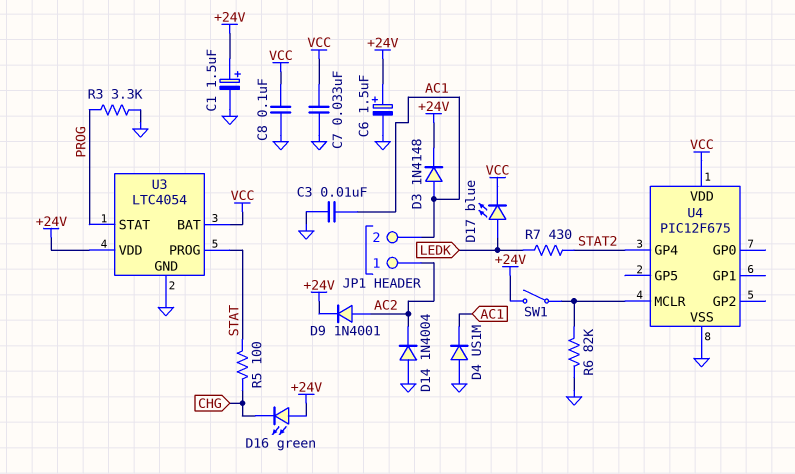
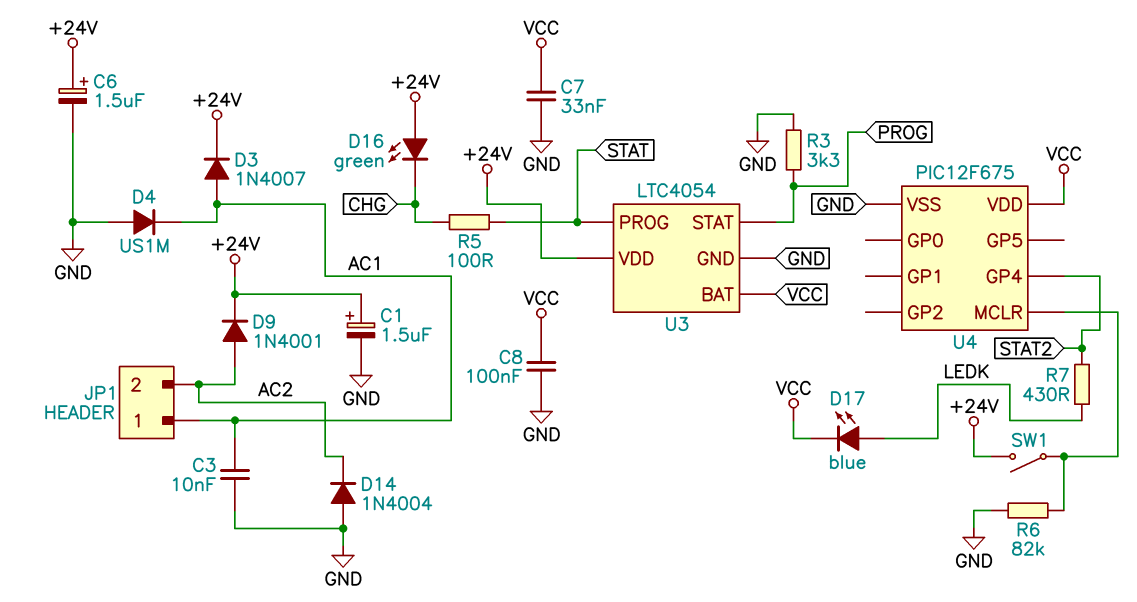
D3: diode 1N4148 (A AC1, K +24V) -> diode 1N4007 (A AC1, K +24V)
JP1 pin 1: AC2 -> AC1
JP1 pin 2: AC1 -> AC2

